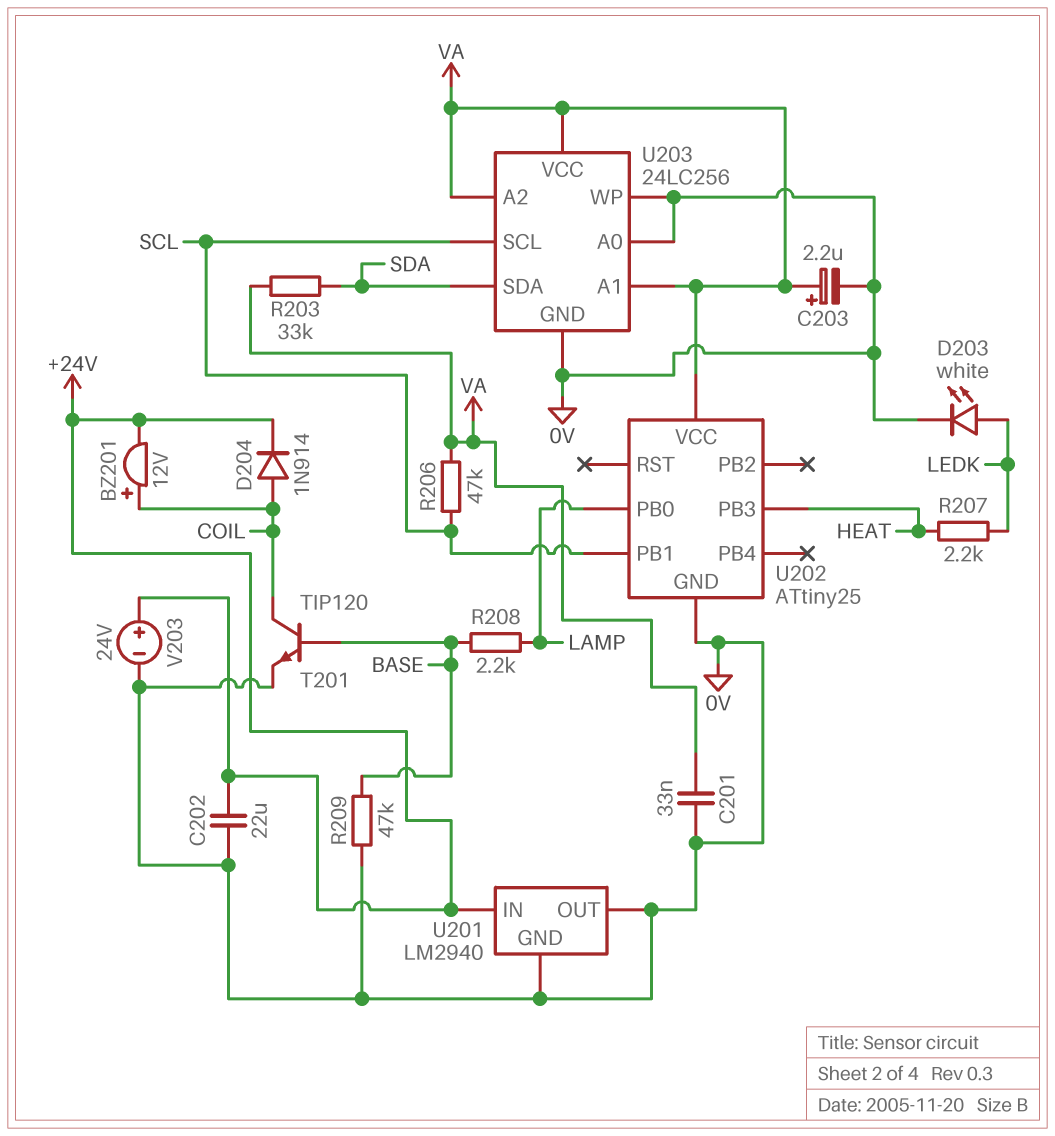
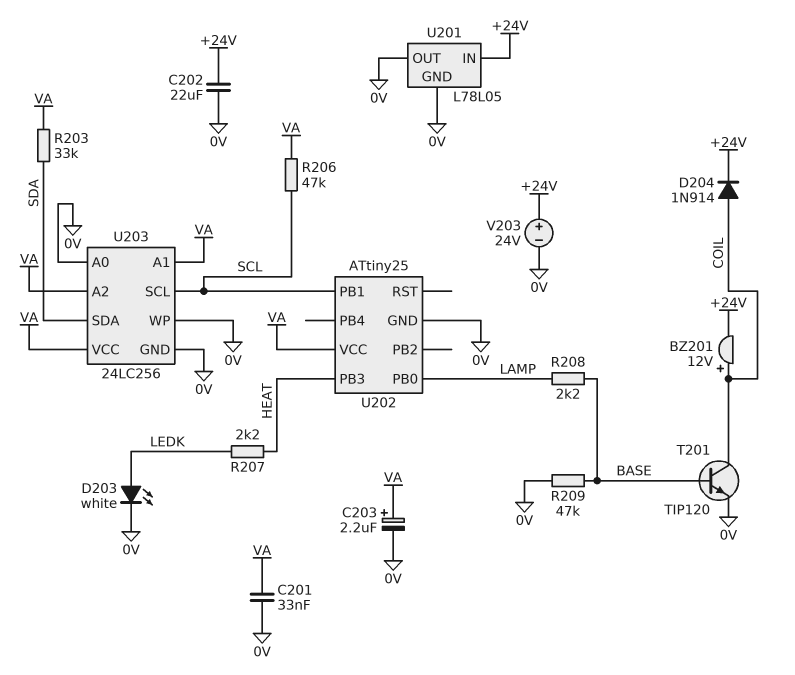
U201: LM2940 -> L78L05

